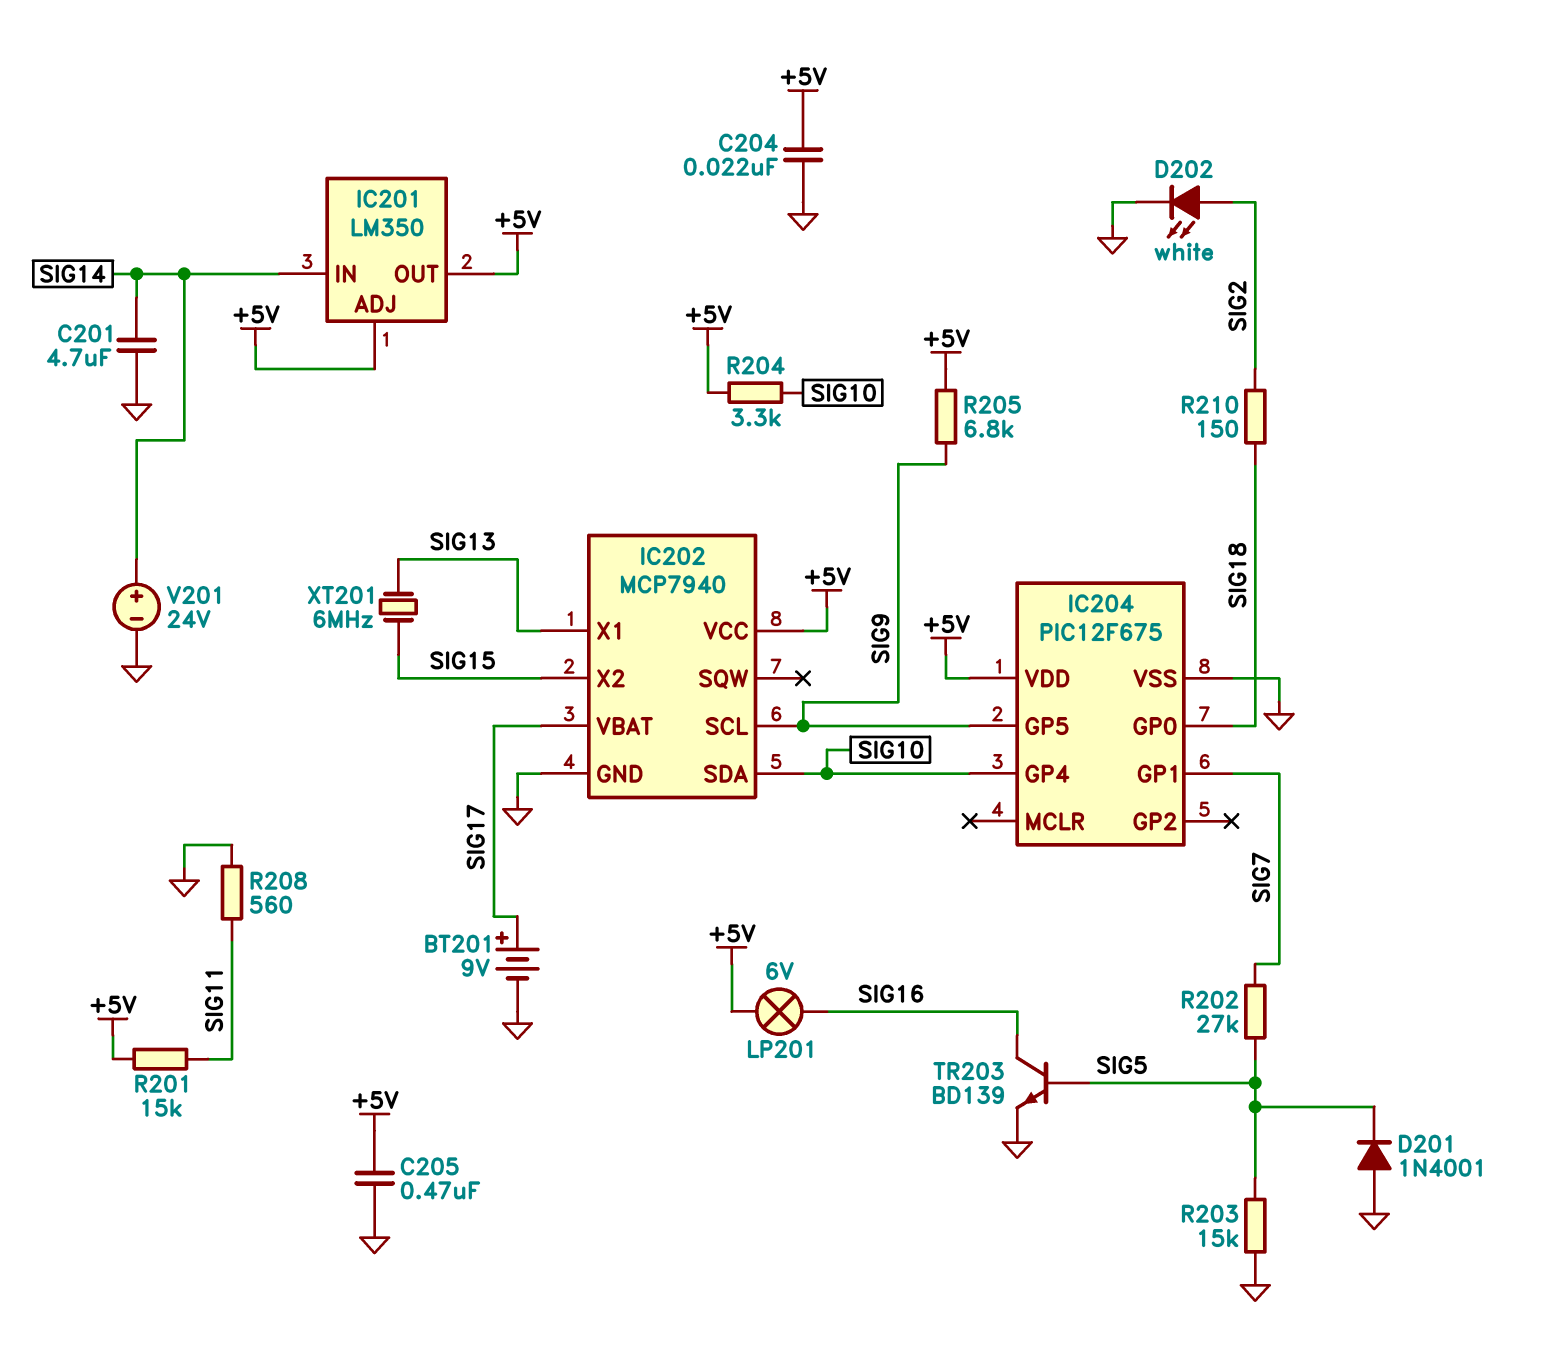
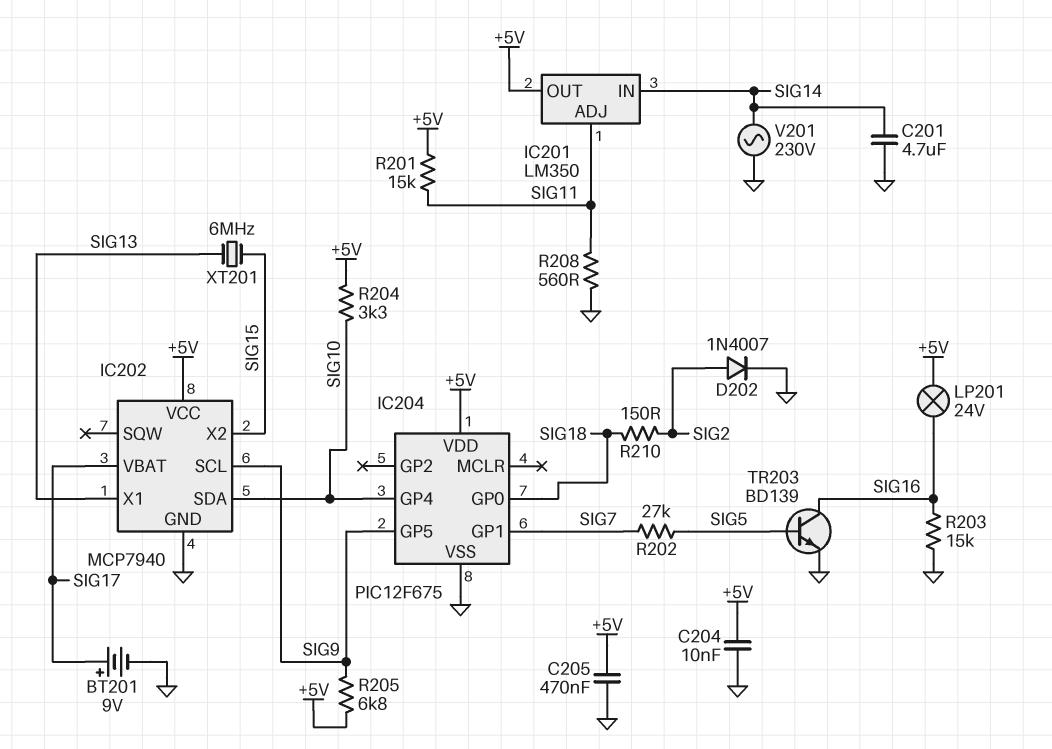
C204: 22nF (+5V, GND) -> 10nF (+5V, GND)
D201: diode 1N4001 (A GND, K SIG5) -> none
D202: LED white (A SIG2, K GND) -> diode 1N4007 (A SIG2, K GND)
IC201 pin ADJ: +5V -> SIG11
LP201: lamp 6V (+5V, SIG16) -> lamp 24V (+5V, SIG16)
R203: 15k (GND, SIG5) -> 15k (GND, SIG16)
V201: 24V (plus SIG14, minus GND) -> AC 230V (GND, SIG14)

